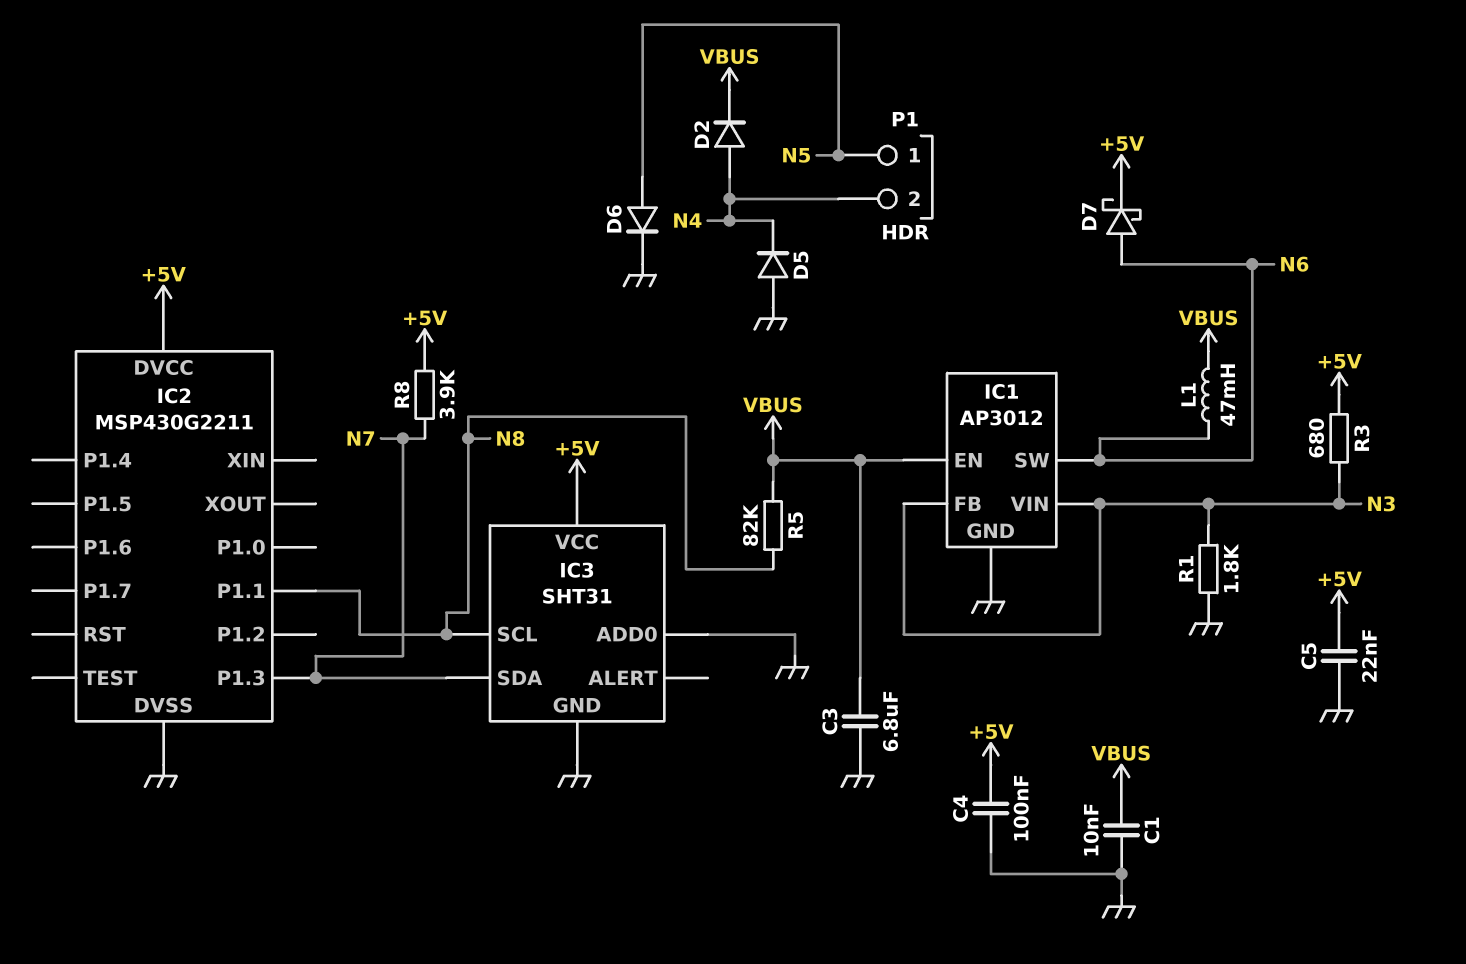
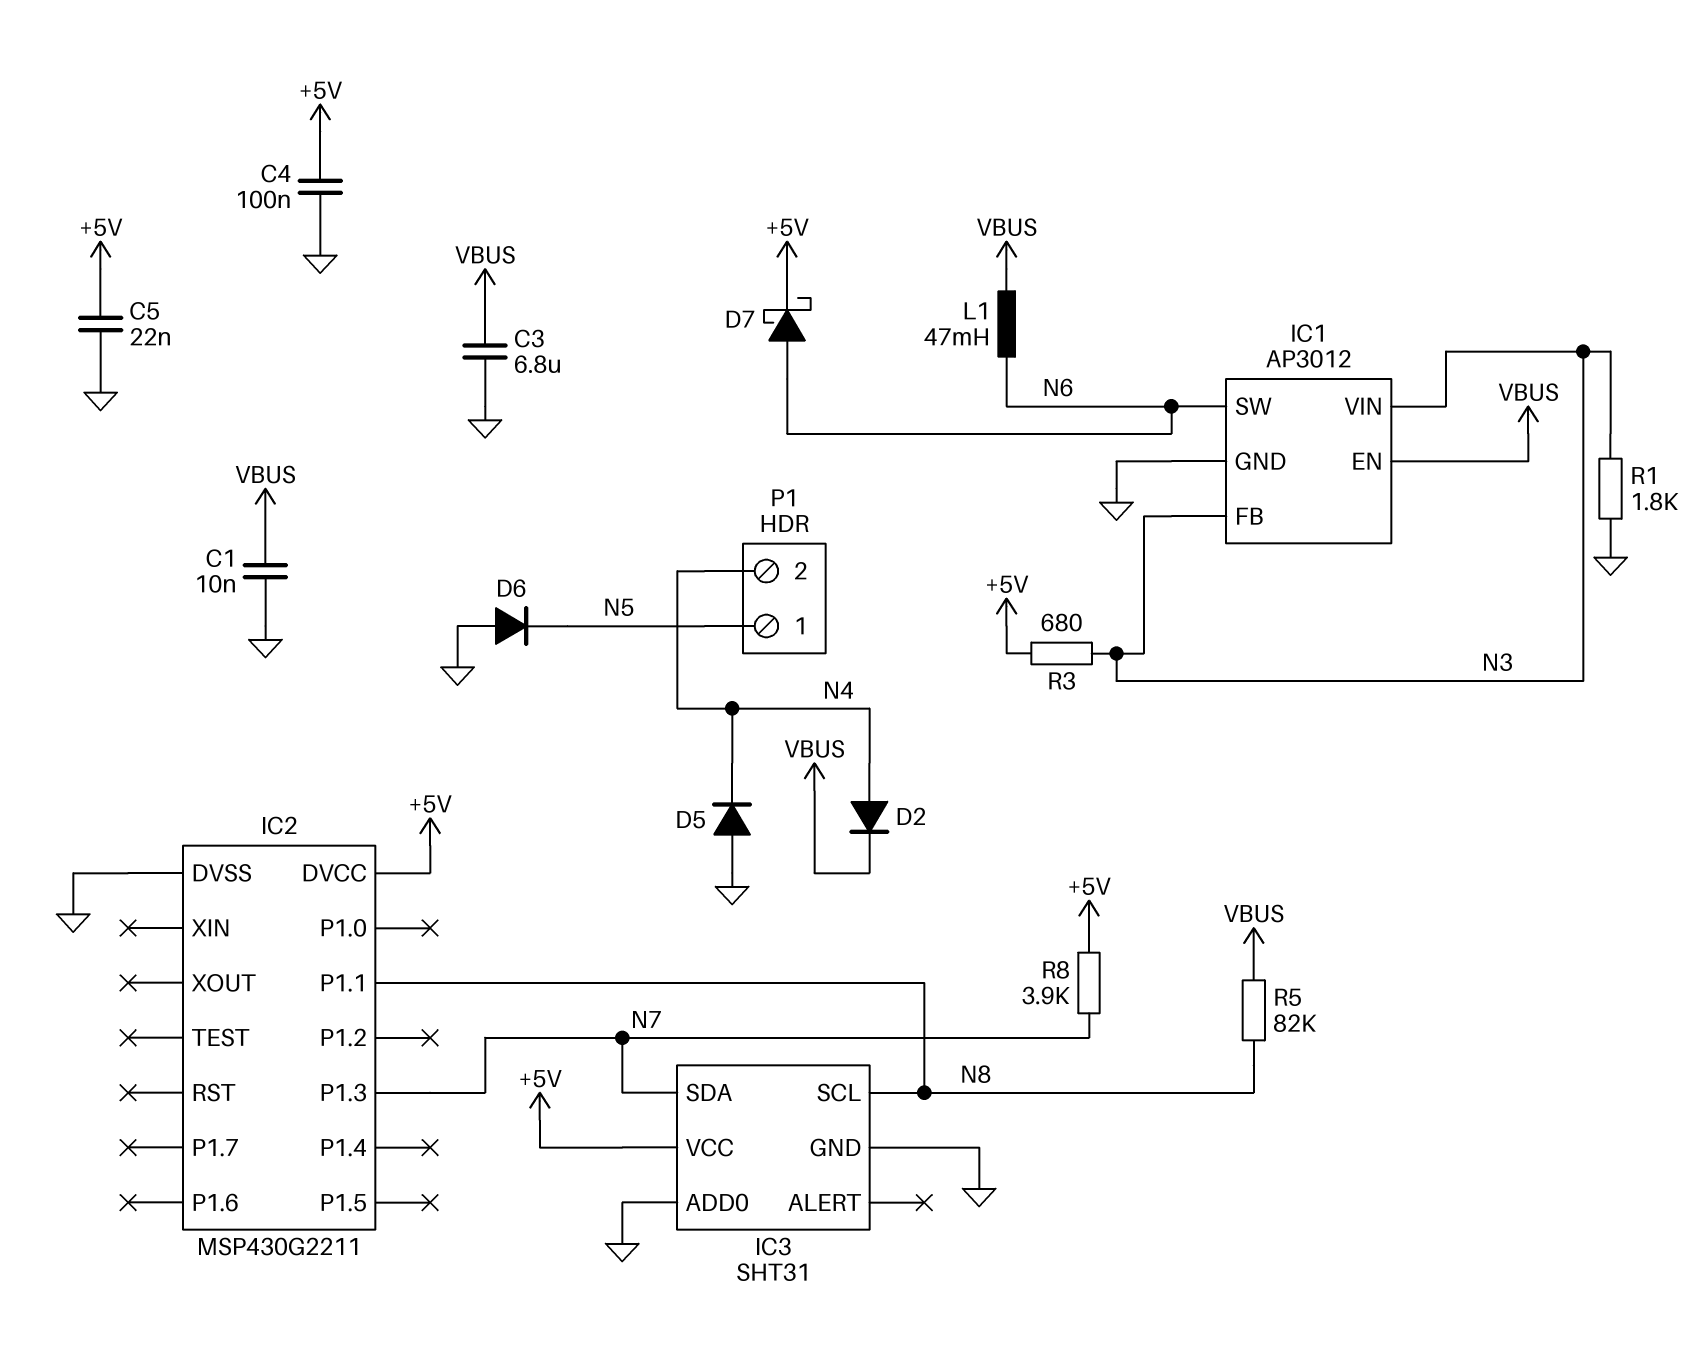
D6: diode (A N5, K GND) -> diode (A GND, K N5)

